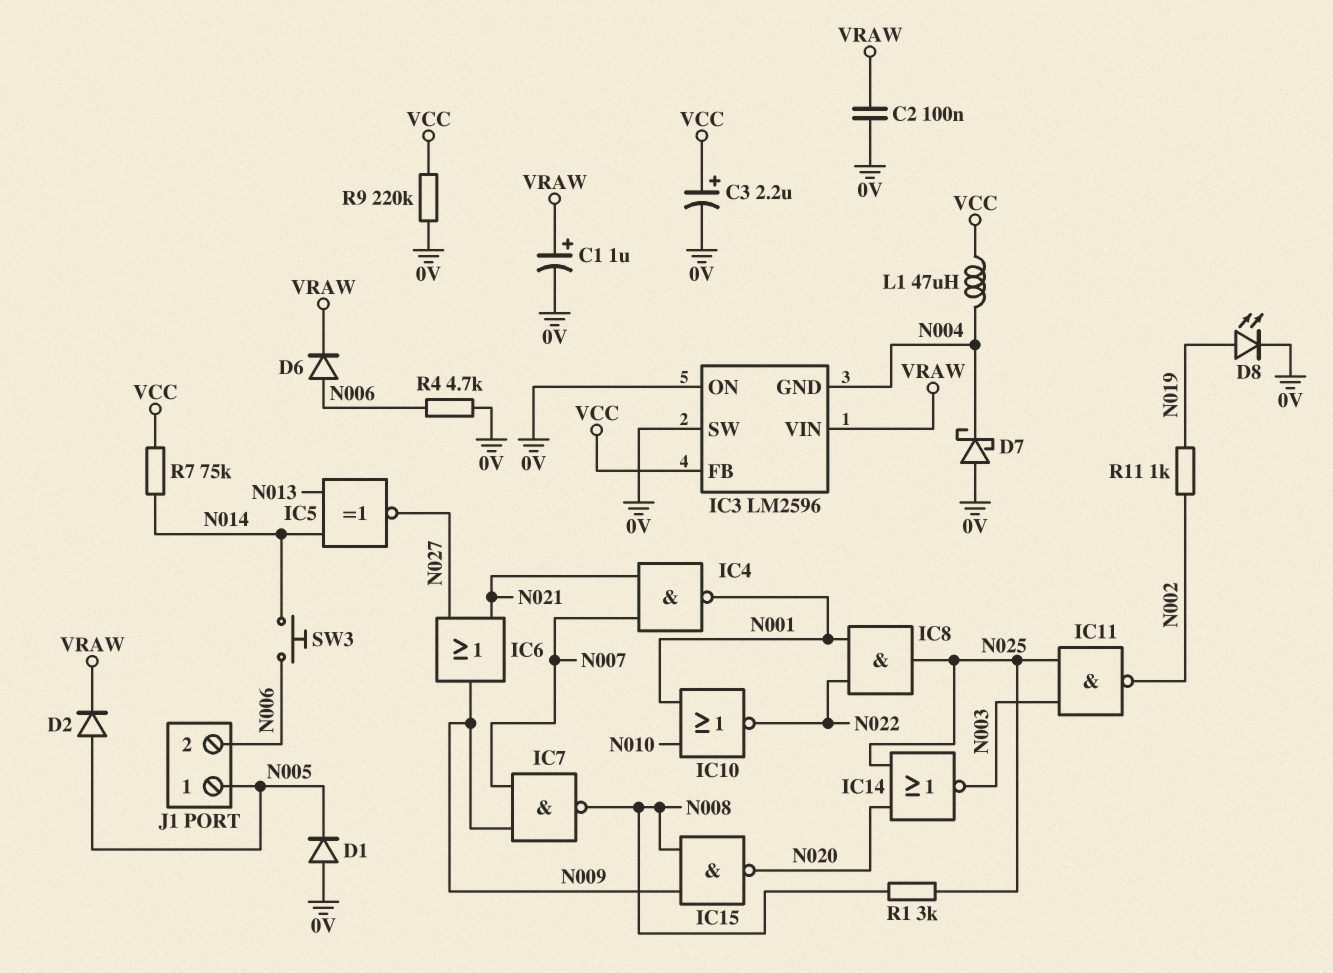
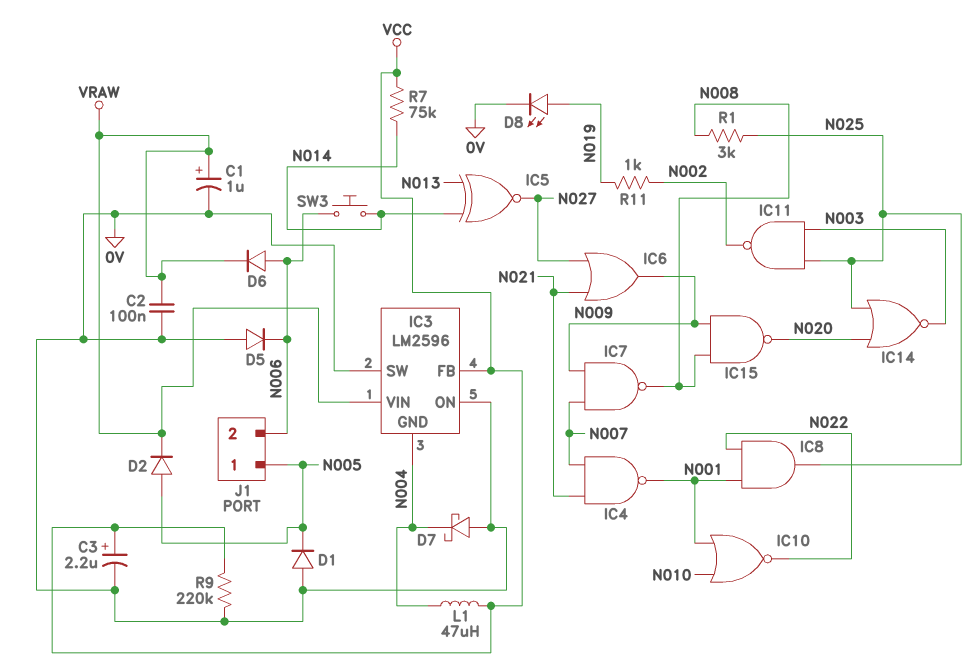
D5: none -> diode (A 0V, K N006)
R4: 4.7k (0V, N006) -> none

